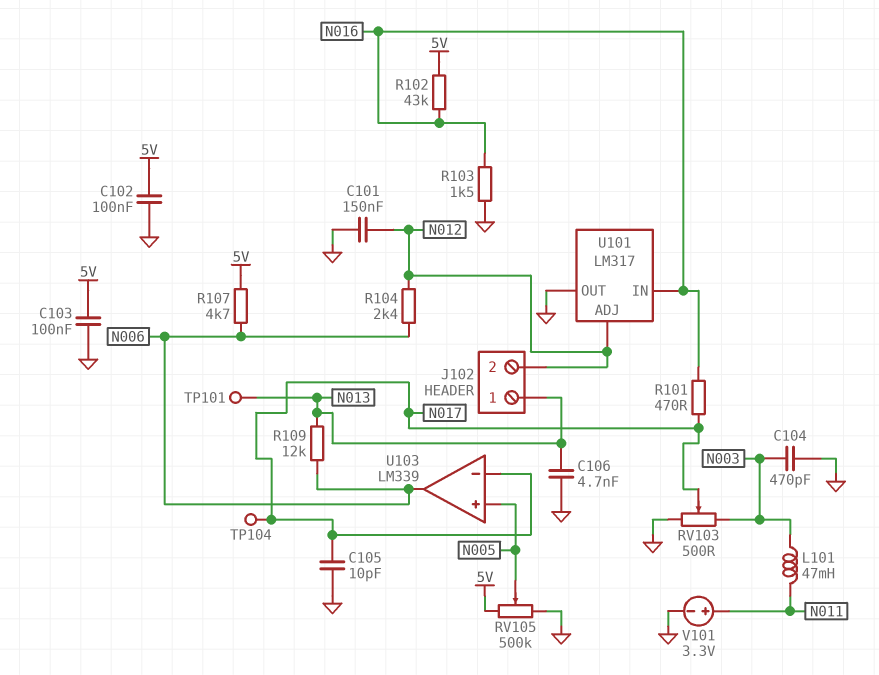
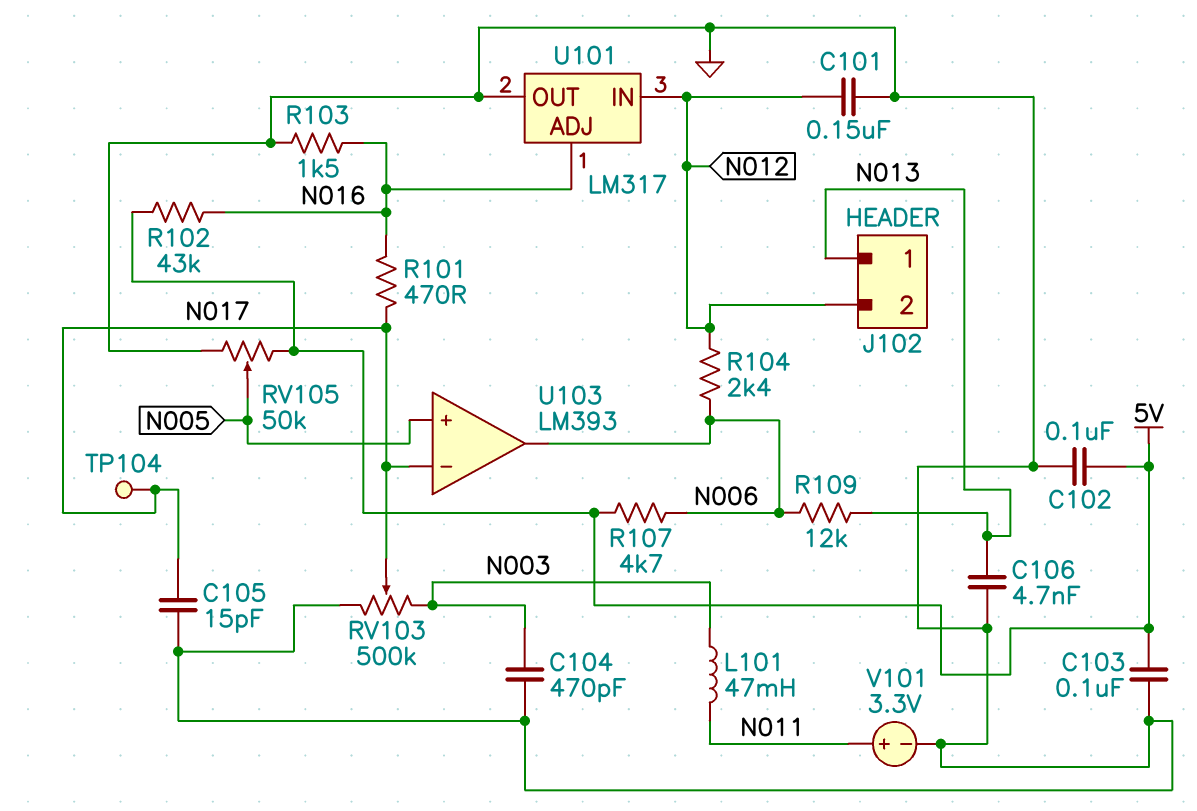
C105: 10pF (GND, N017) -> 15pF (GND, N017)
RV103: 500 (GND, N003, wiper N017) -> 500k (GND, N003, wiper N017)
RV105: 500k (5V, GND, wiper N005) -> 50k (5V, GND, wiper N005)
TP101: test point (N013) -> none
U101 pin ADJ: N012 -> N016
U101 pin IN: N016 -> N012
U103: LM339 -> LM393

